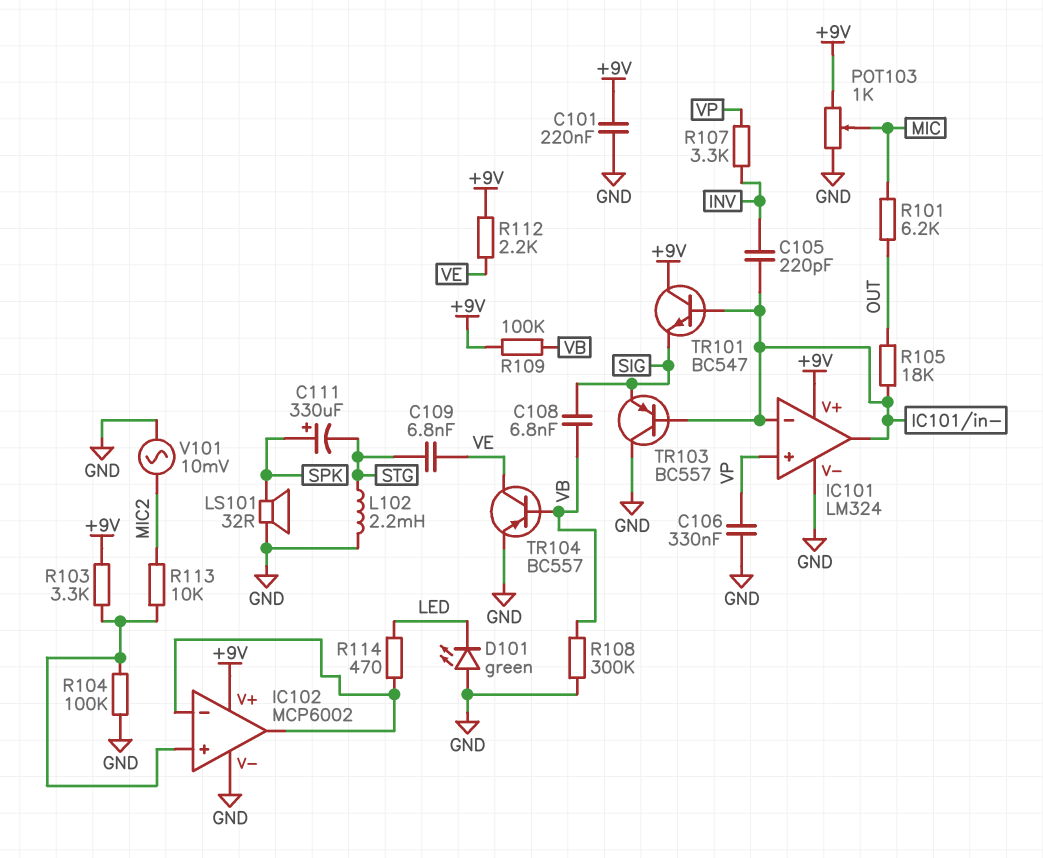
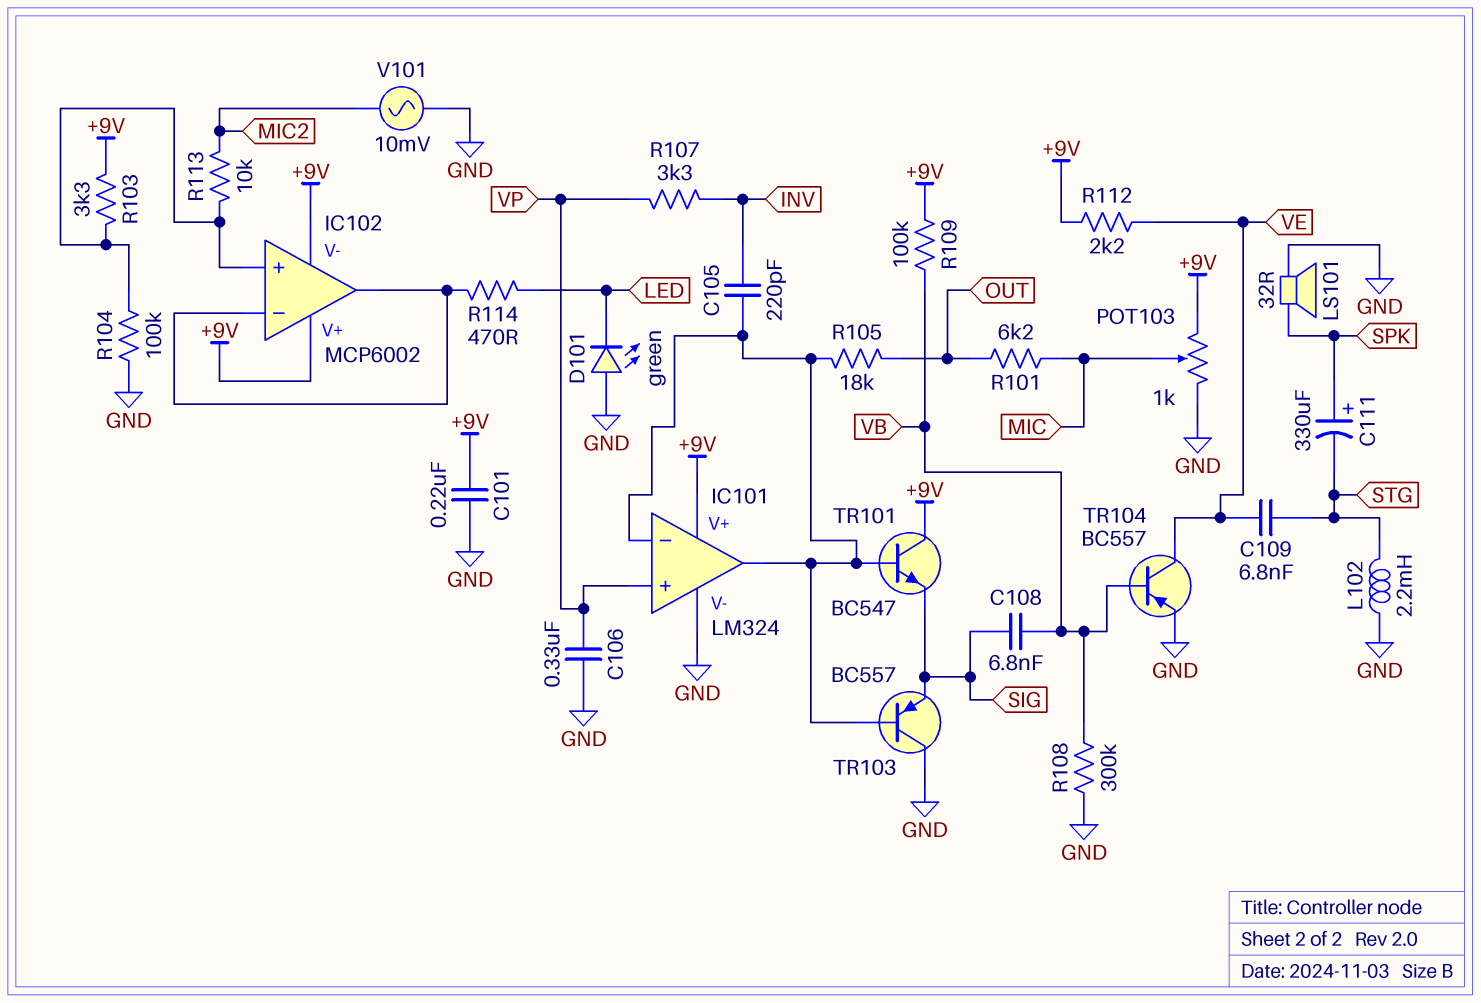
IC102 pin V-: GND -> +9V

